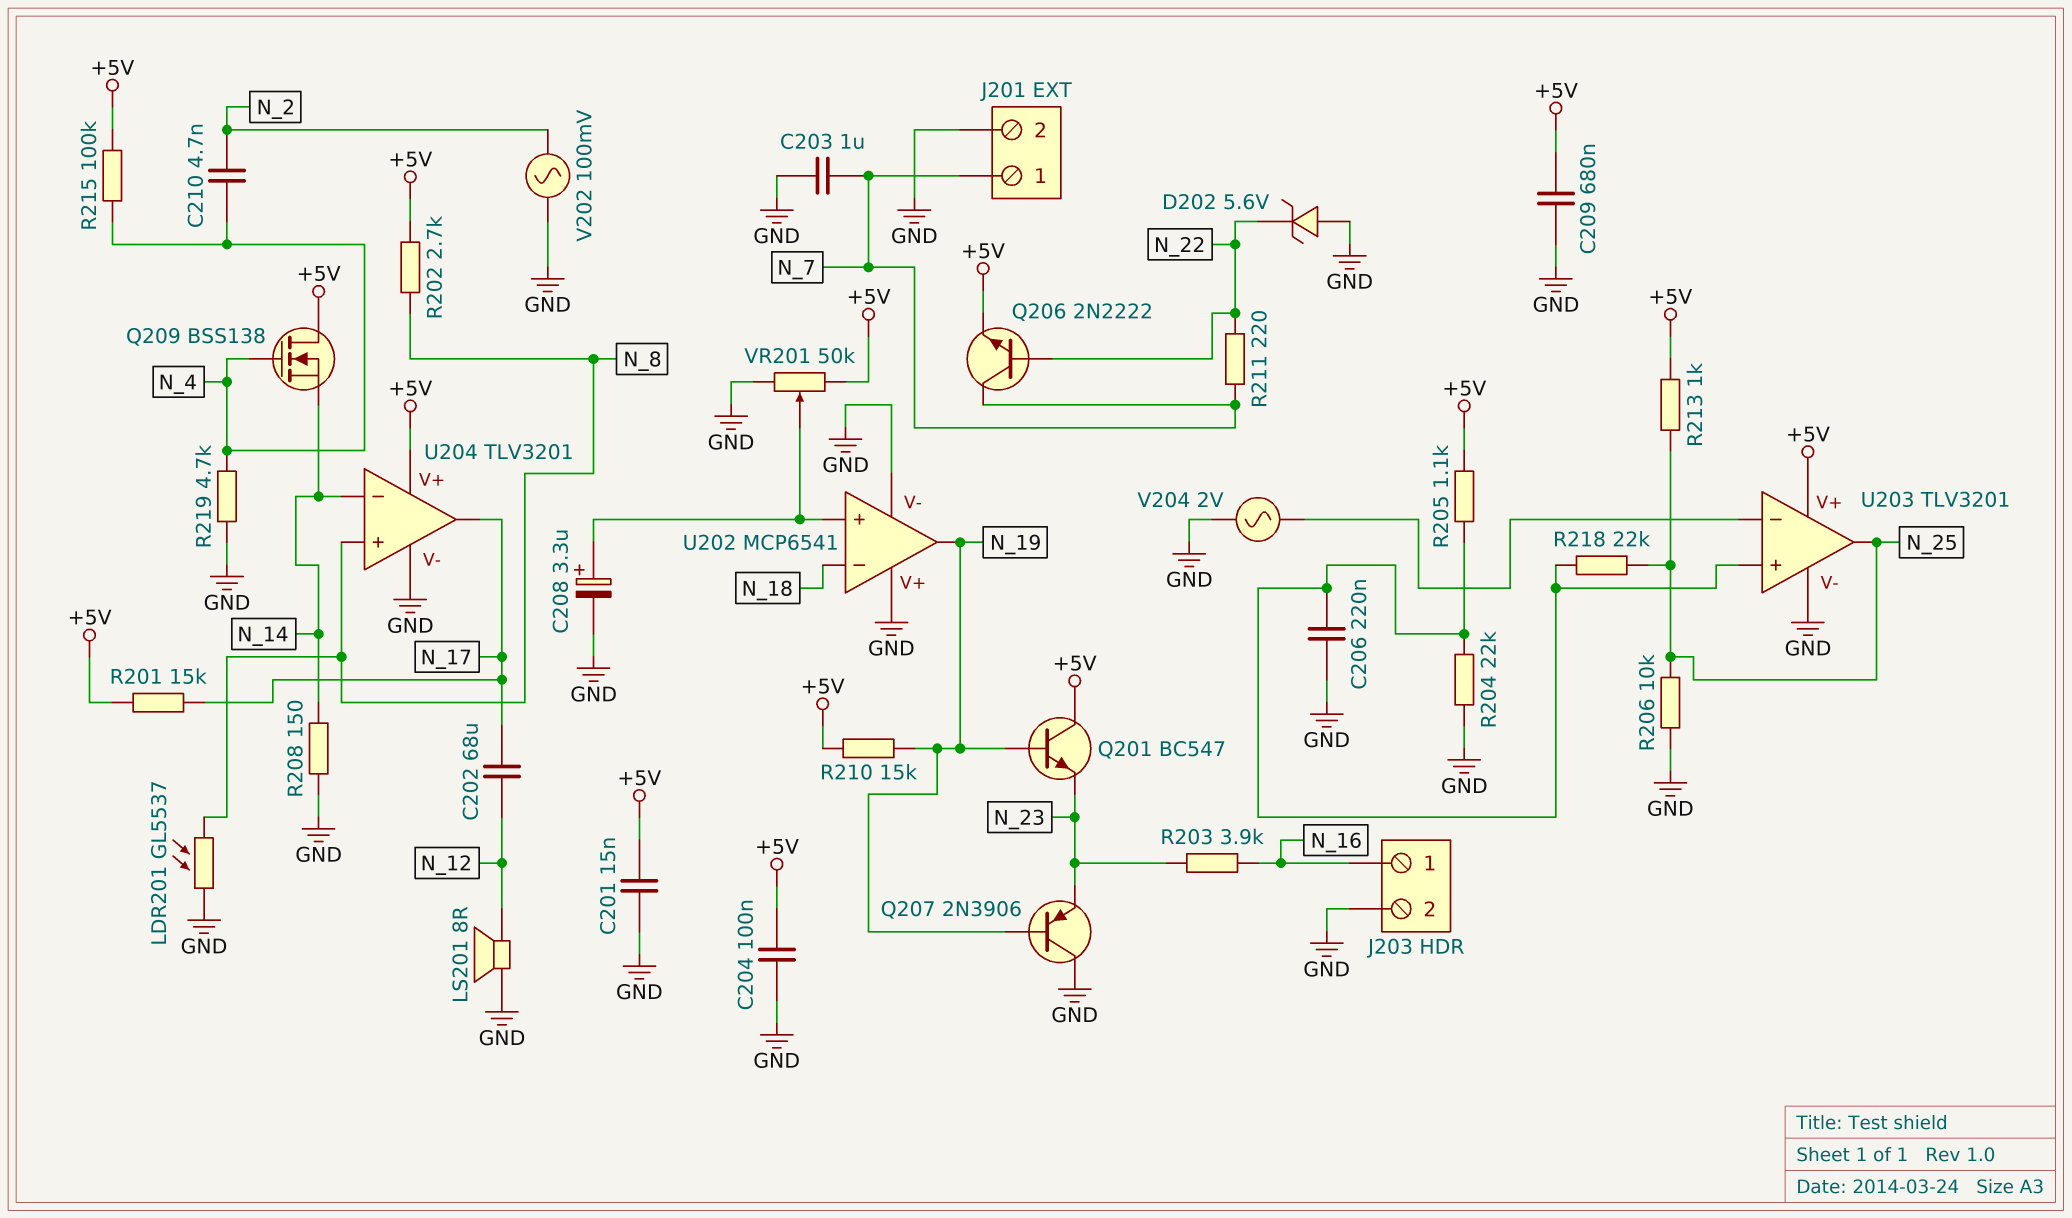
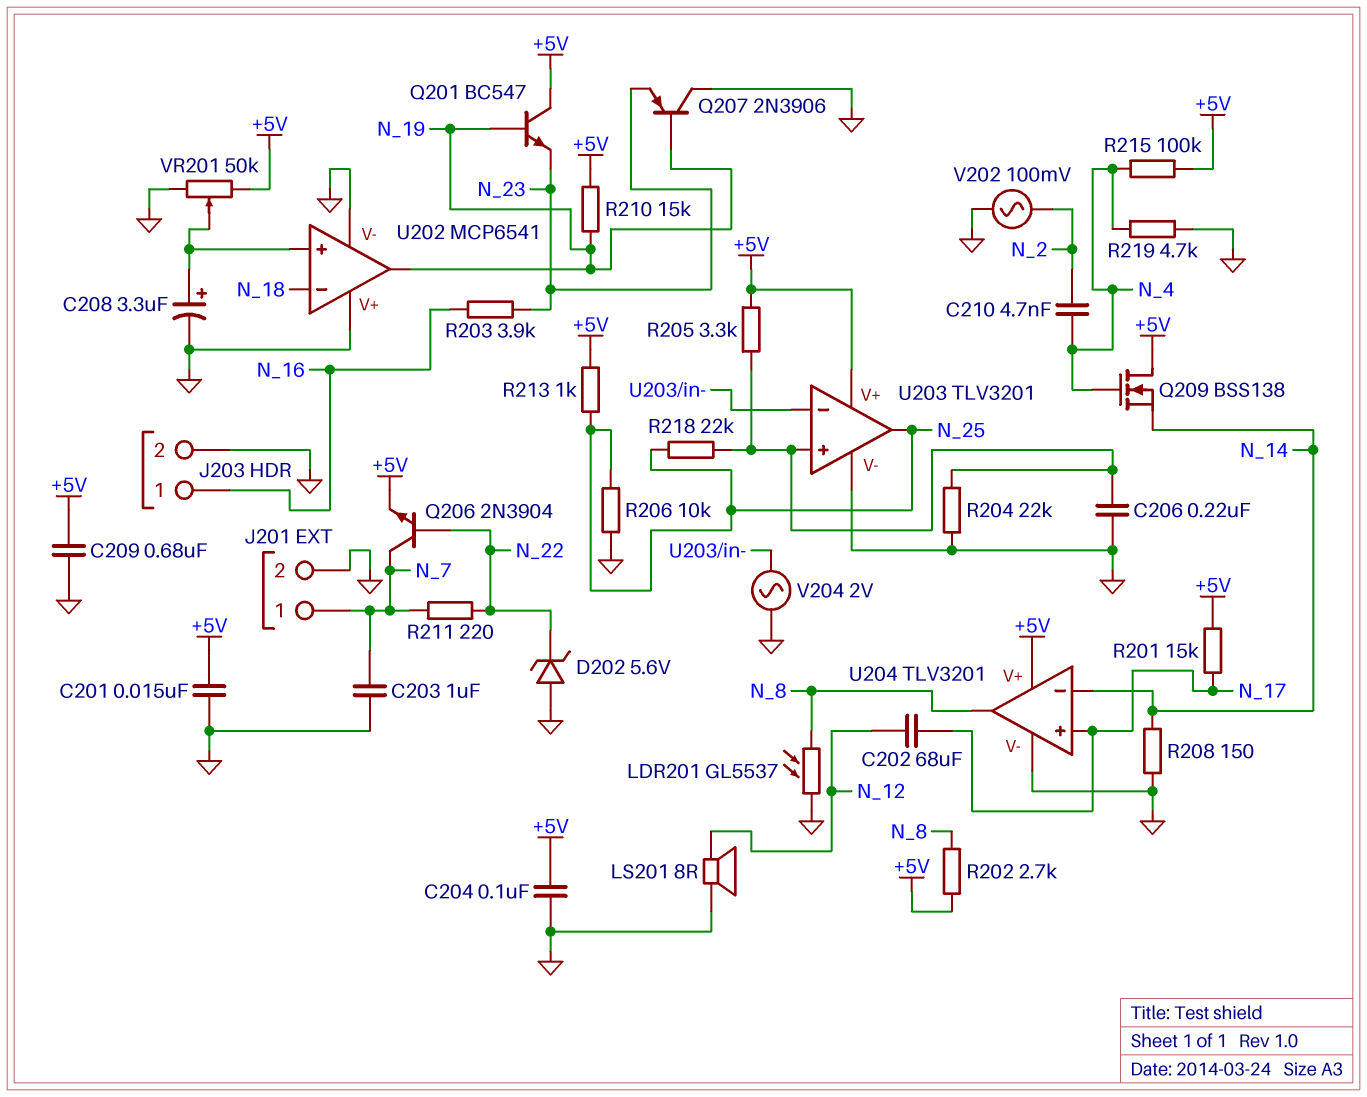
Q206: NPN 2N2222 (B N_22, C N_7, E +5V) -> NPN 2N3904 (B N_22, C N_7, E +5V)
R205: 1.1k (+5V, U203/in+) -> 3.3k (+5V, U203/in+)
U204 pin in+: N_8 -> N_17
U204 pin out: N_17 -> N_8

